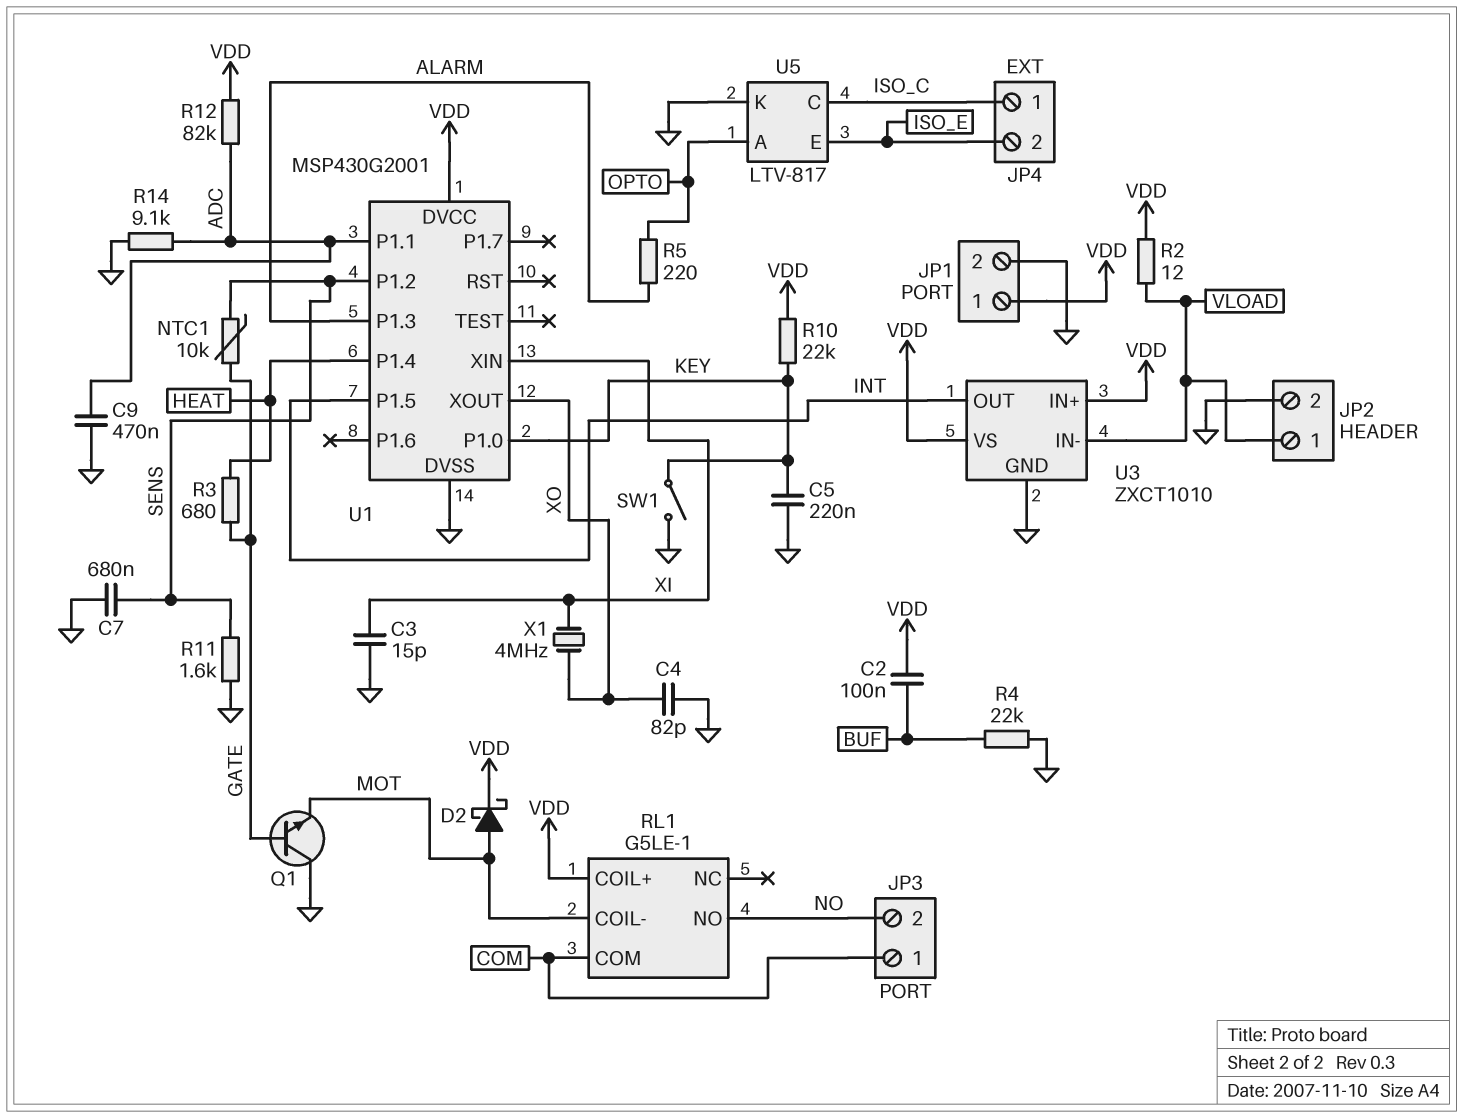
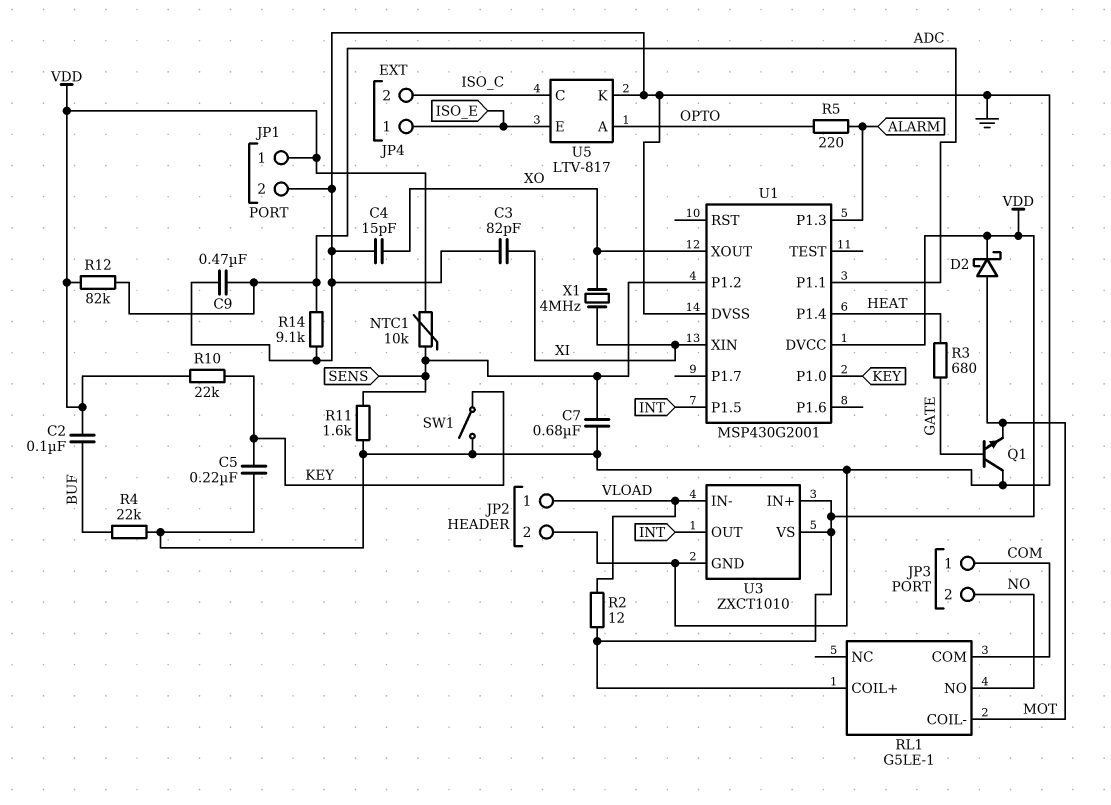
C3: 15pF (GND, XI) -> 82pF (GND, XI)
C4: 82pF (GND, XO) -> 15pF (GND, XO)
JP4 pin 1: ISO_C -> ISO_E
JP4 pin 2: ISO_E -> ISO_C
NTC1: 10k (GATE, SENS) -> 10k (SENS, VDD)

